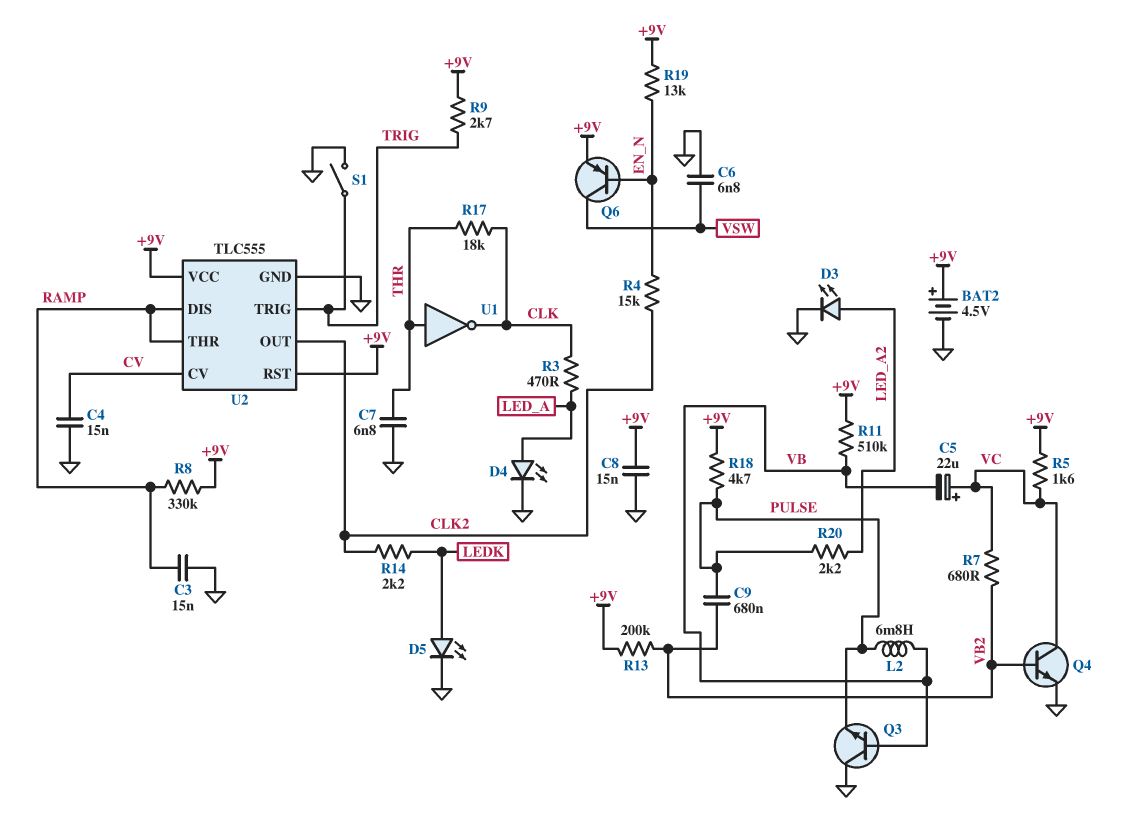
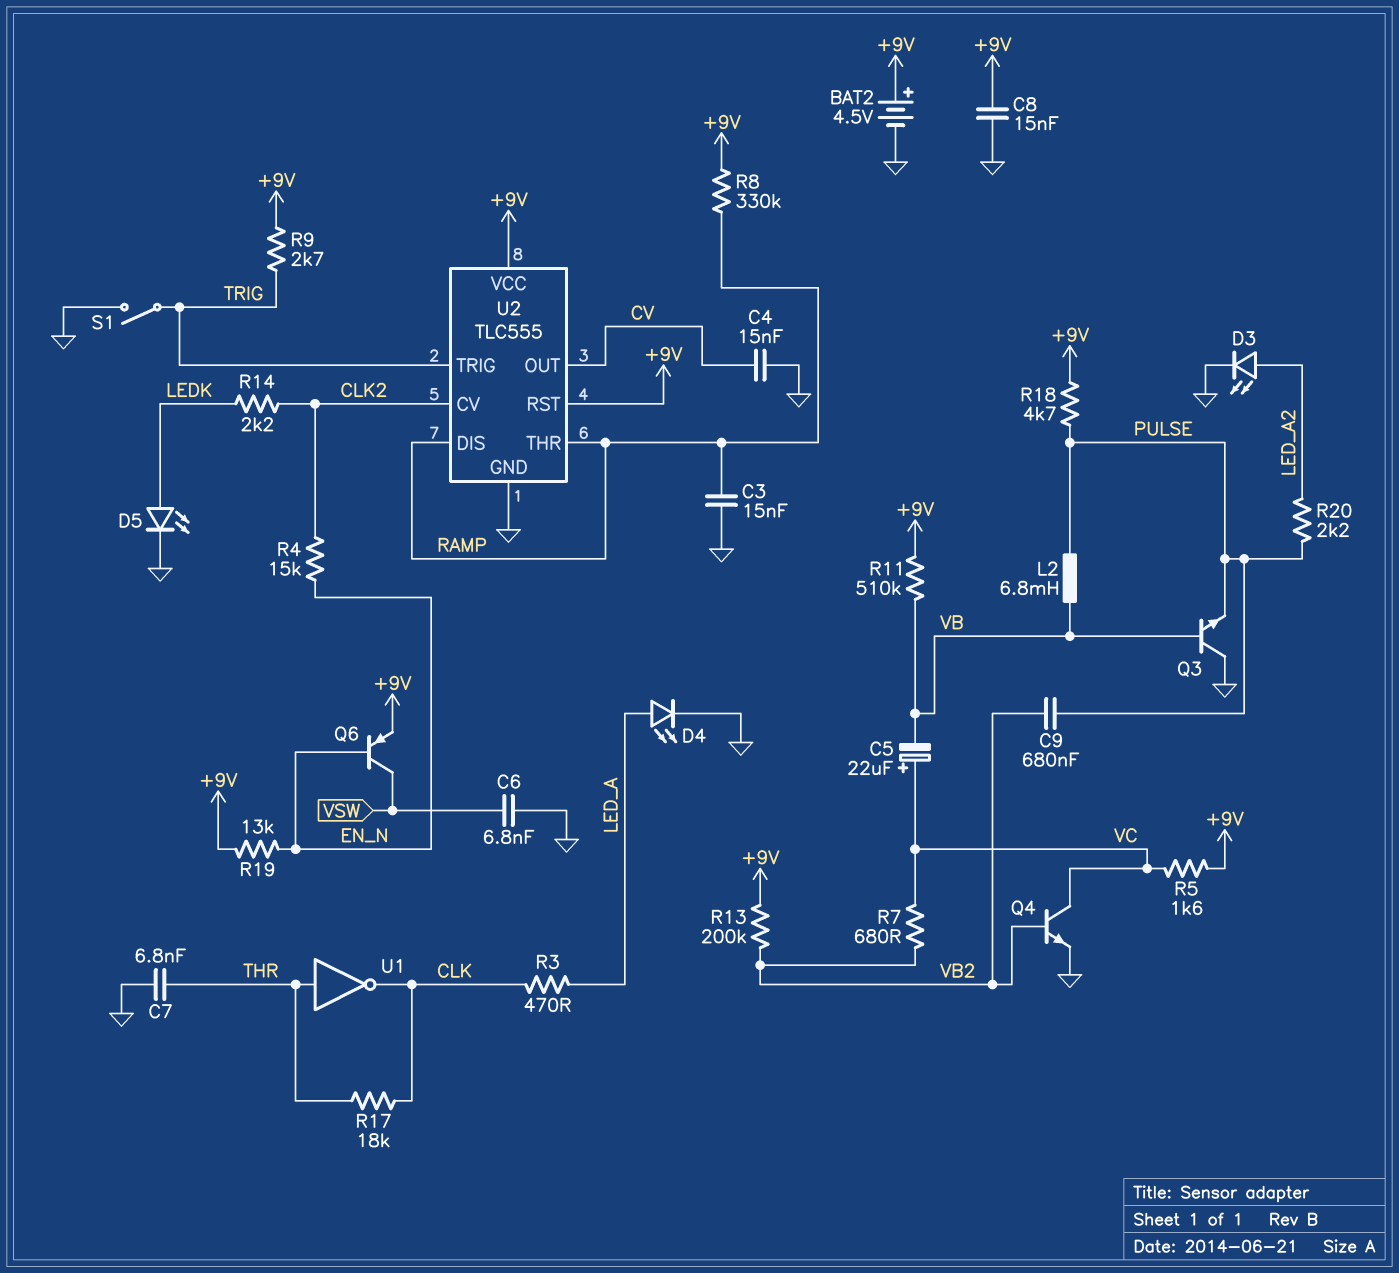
U2 pin CV: CV -> CLK2
U2 pin OUT: CLK2 -> CV

